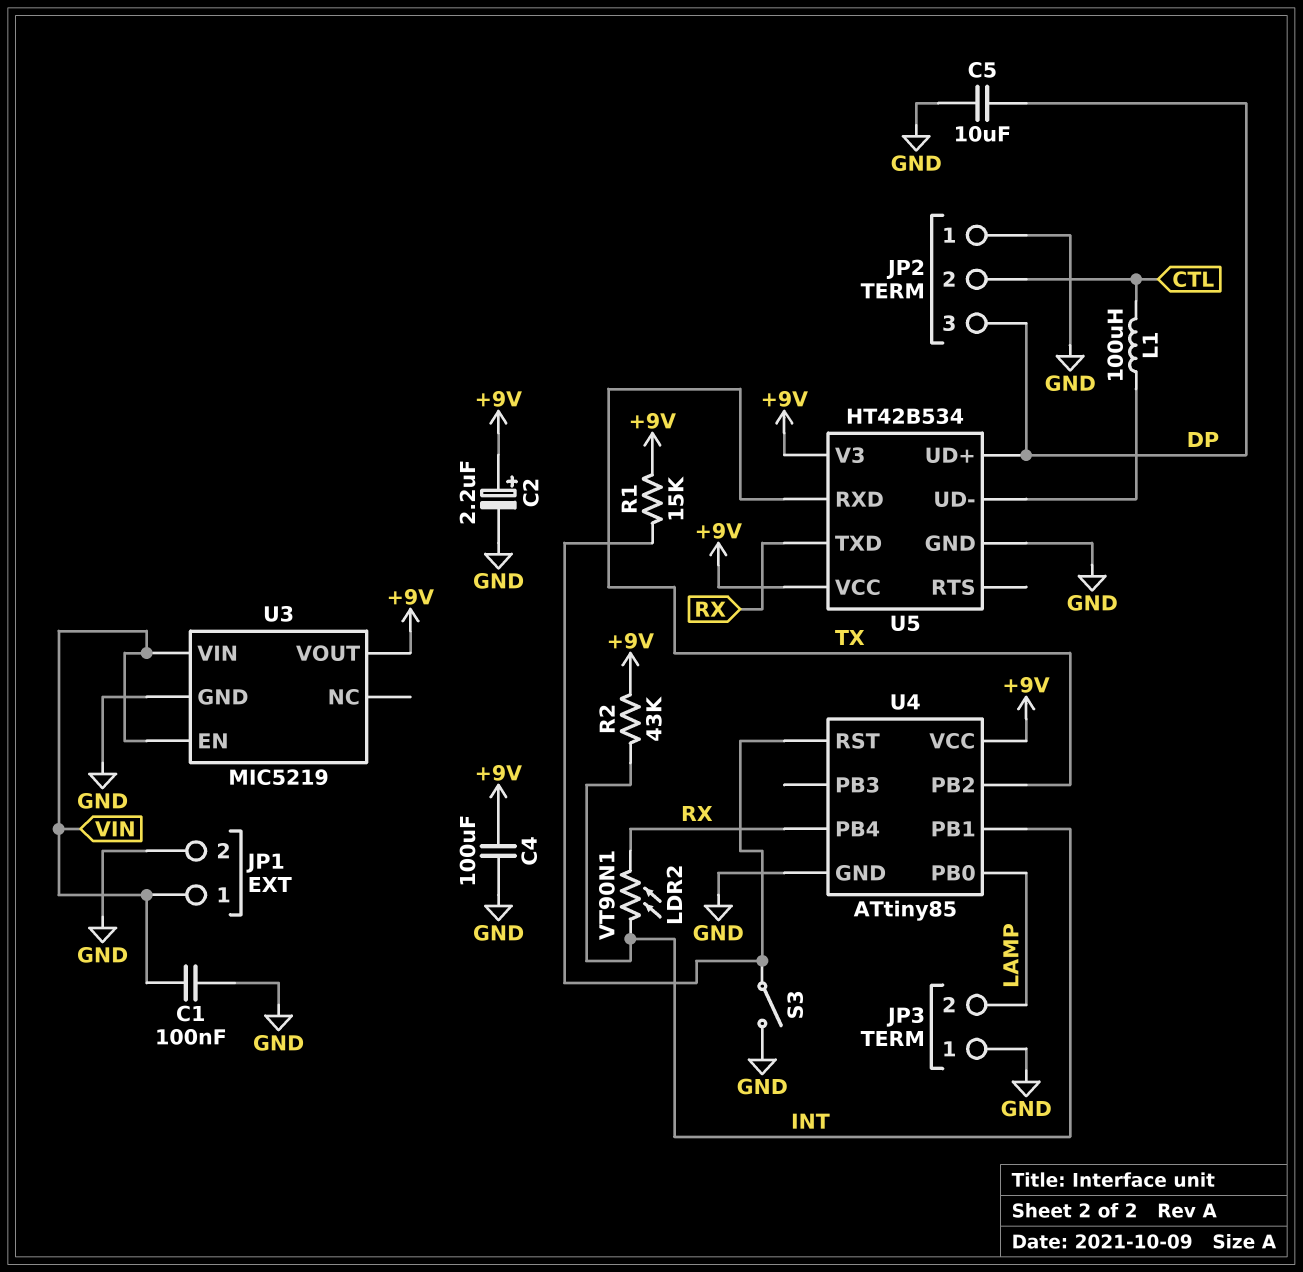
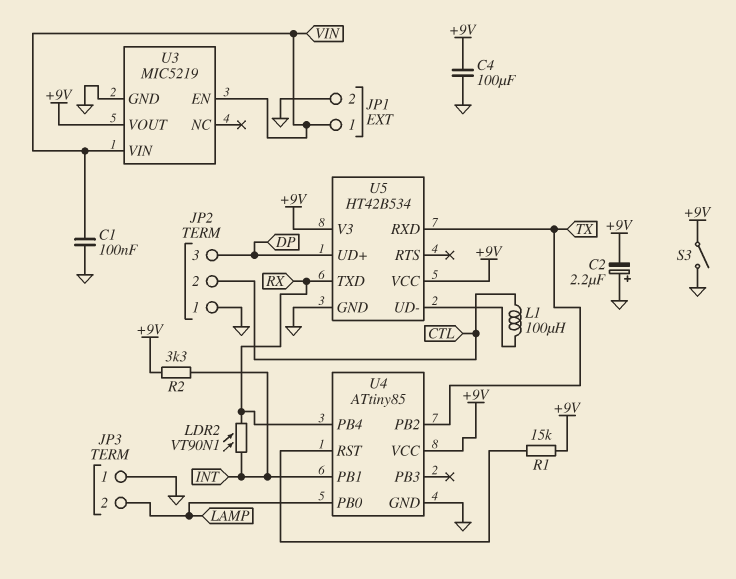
C2: 2.2uF (plus +9V, minus GND) -> 2.2uF (plus GND, minus +9V)
C5: 10uF (DP, GND) -> none
R2: 43k (+9V, INT) -> 3.3k (+9V, INT)
S3: switch (GND, U4/RST) -> switch (+9V, GND)

